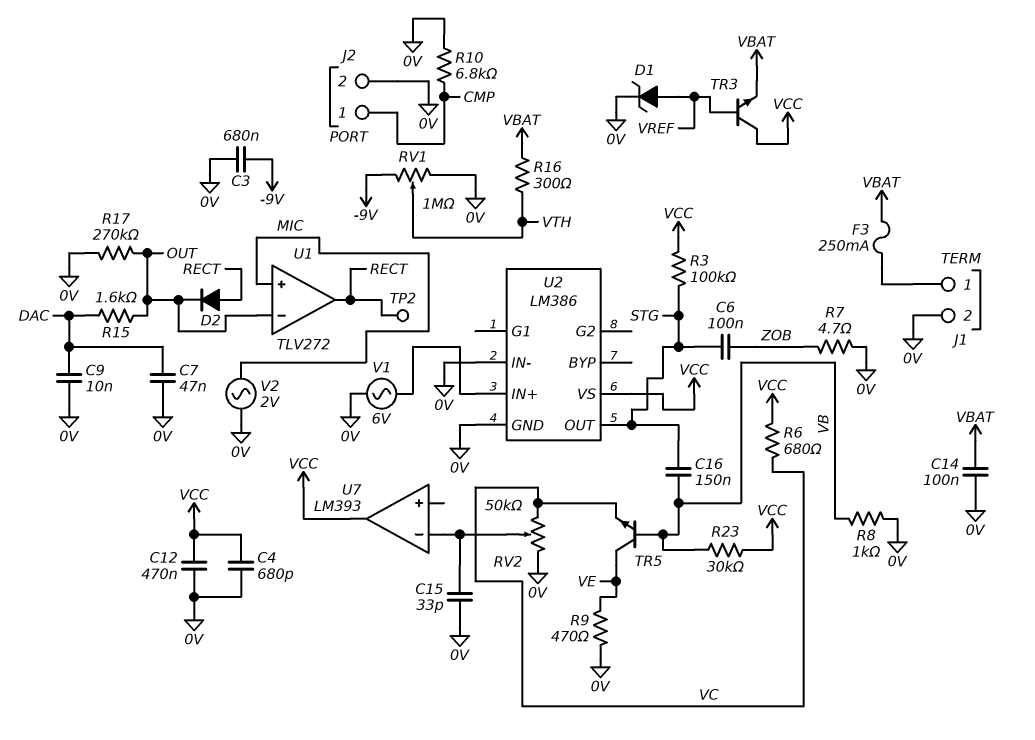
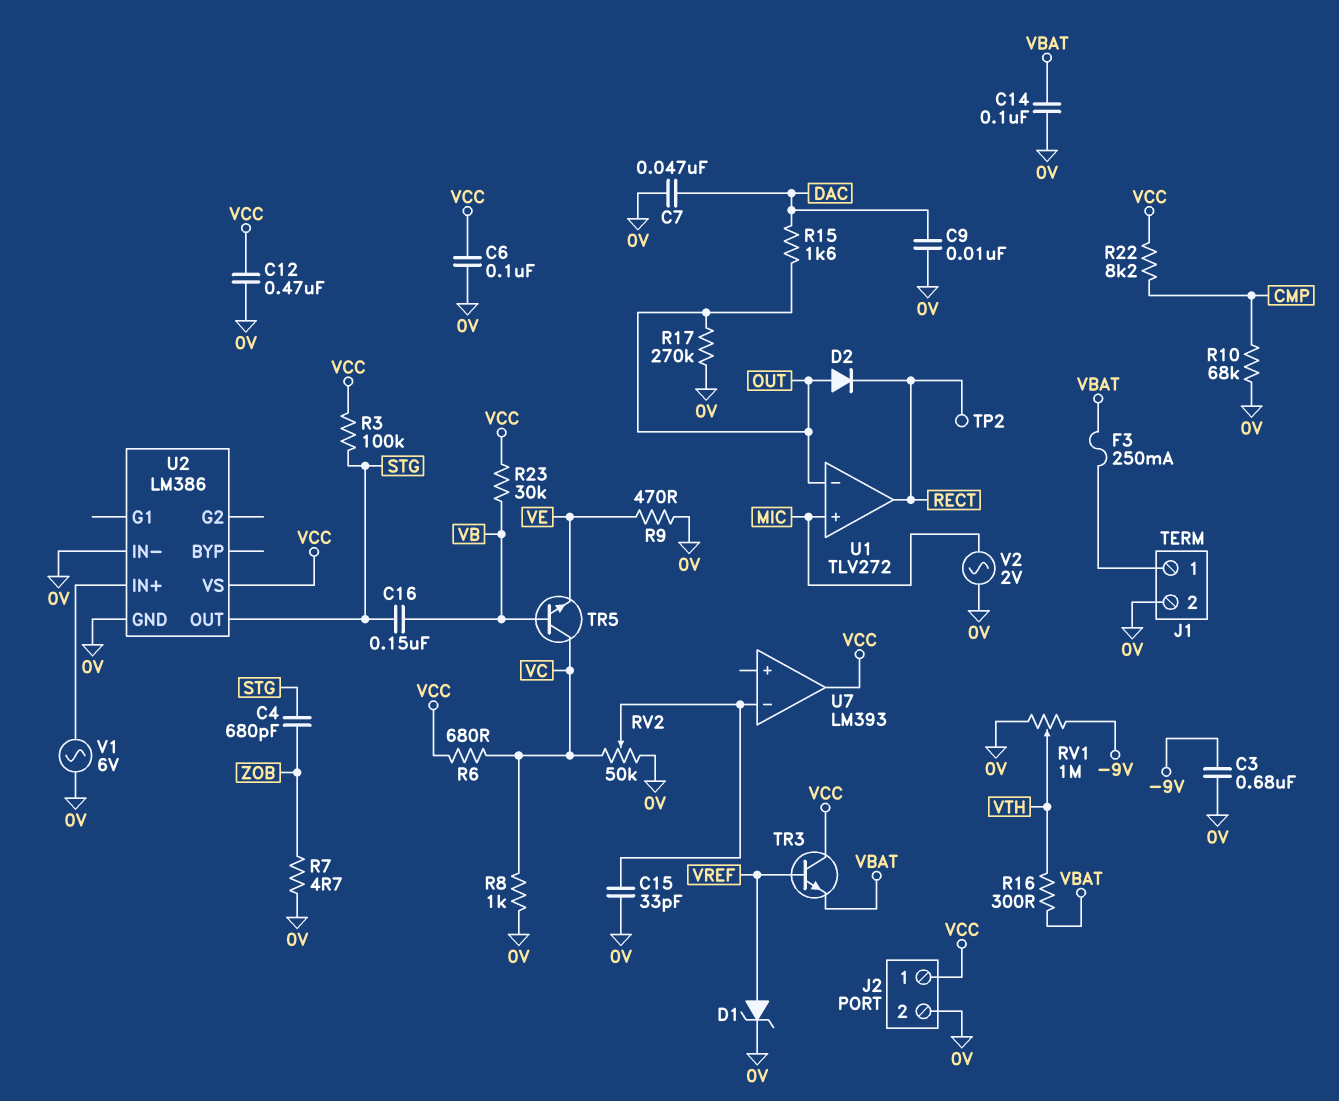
C4: 680pF (0V, VCC) -> 680pF (STG, ZOB)
C6: 100nF (STG, ZOB) -> 100nF (0V, VCC)
D2: diode (A RECT, K OUT) -> diode (A OUT, K RECT)
J2 pin 1: CMP -> VCC
R8: 1k (0V, VB) -> 1k (0V, VC)
R10: 6.8k (0V, CMP) -> 68k (0V, CMP)
R22: none -> 8.2k (CMP, VCC)
TR5: NPN (B VB, C VE, E VC) -> NPN (B VB, C VC, E VE)

